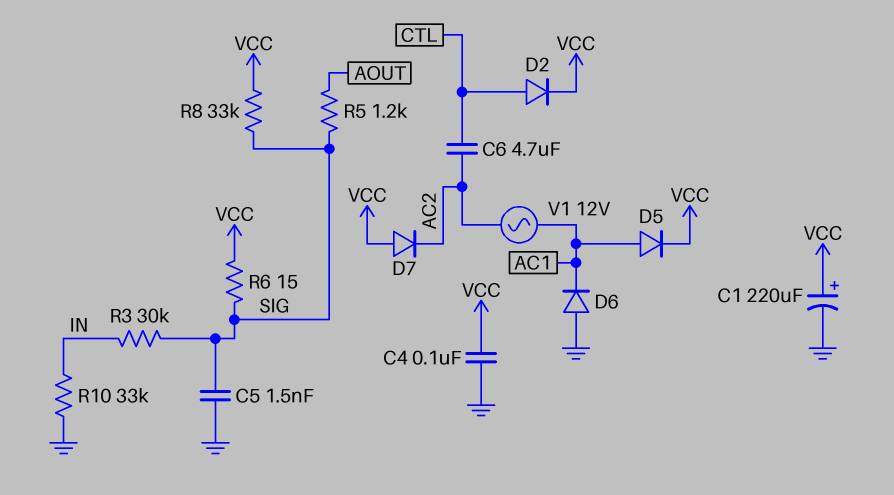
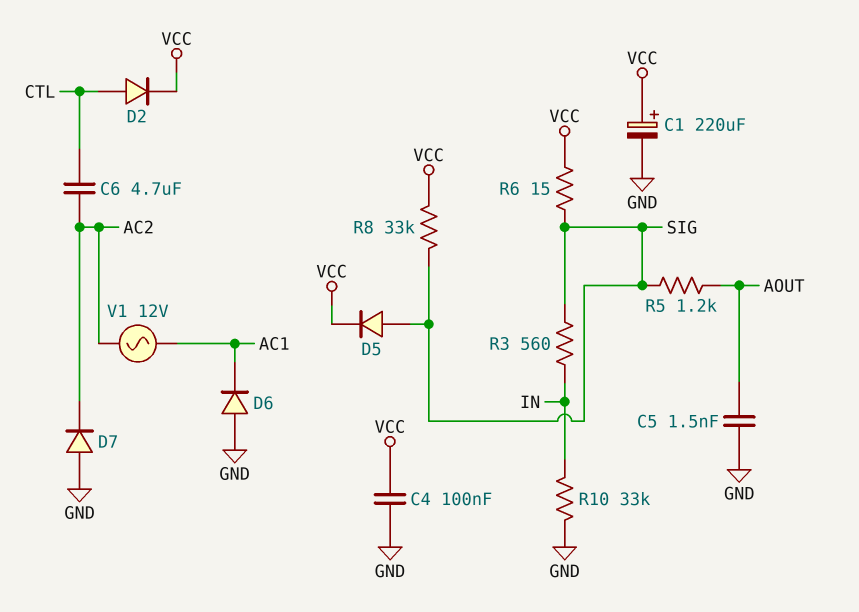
C5: 1.5nF (GND, SIG) -> 1.5nF (AOUT, GND)
D5: diode (A AC1, K VCC) -> diode (A SIG, K VCC)
D7: diode (A VCC, K AC2) -> diode (A GND, K AC2)
R3: 30k (IN, SIG) -> 560 (IN, SIG)

